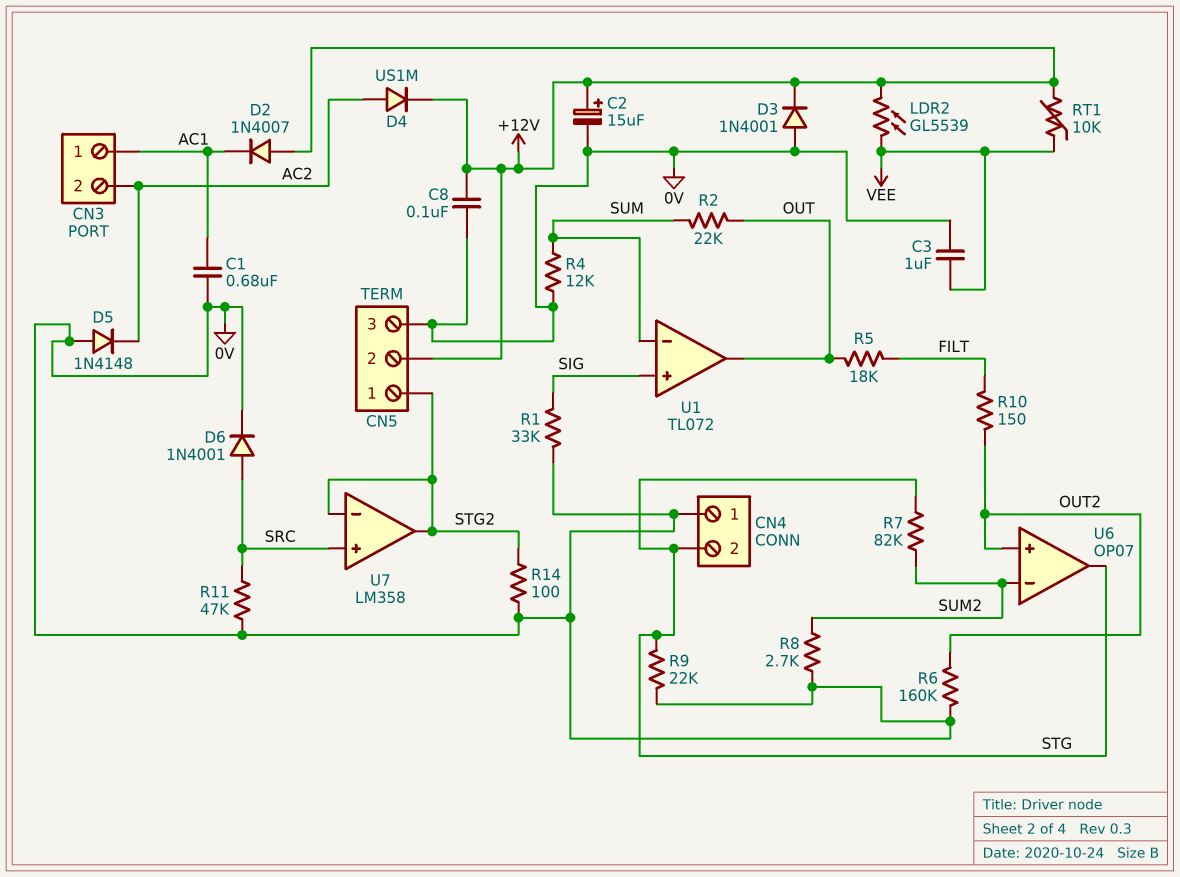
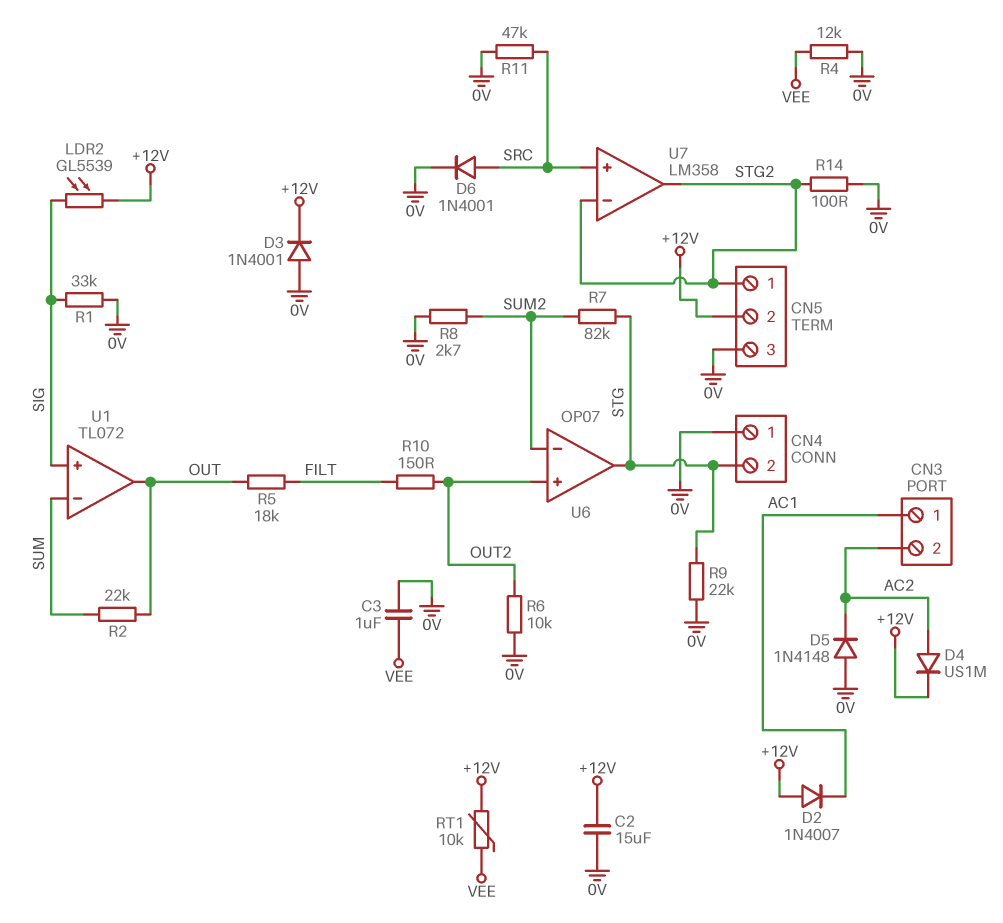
C1: 680nF (0V, AC1) -> none
C2: 15uF (plus +12V, minus 0V) -> 15uF (+12V, 0V)
C8: 100nF (+12V, 0V) -> none
LDR2: GL5539 (+12V, VEE) -> GL5539 (+12V, SIG)
R4: 12k (0V, SUM) -> 12k (0V, VEE)
R6: 160k (0V, OUT2) -> 10k (0V, OUT2)

